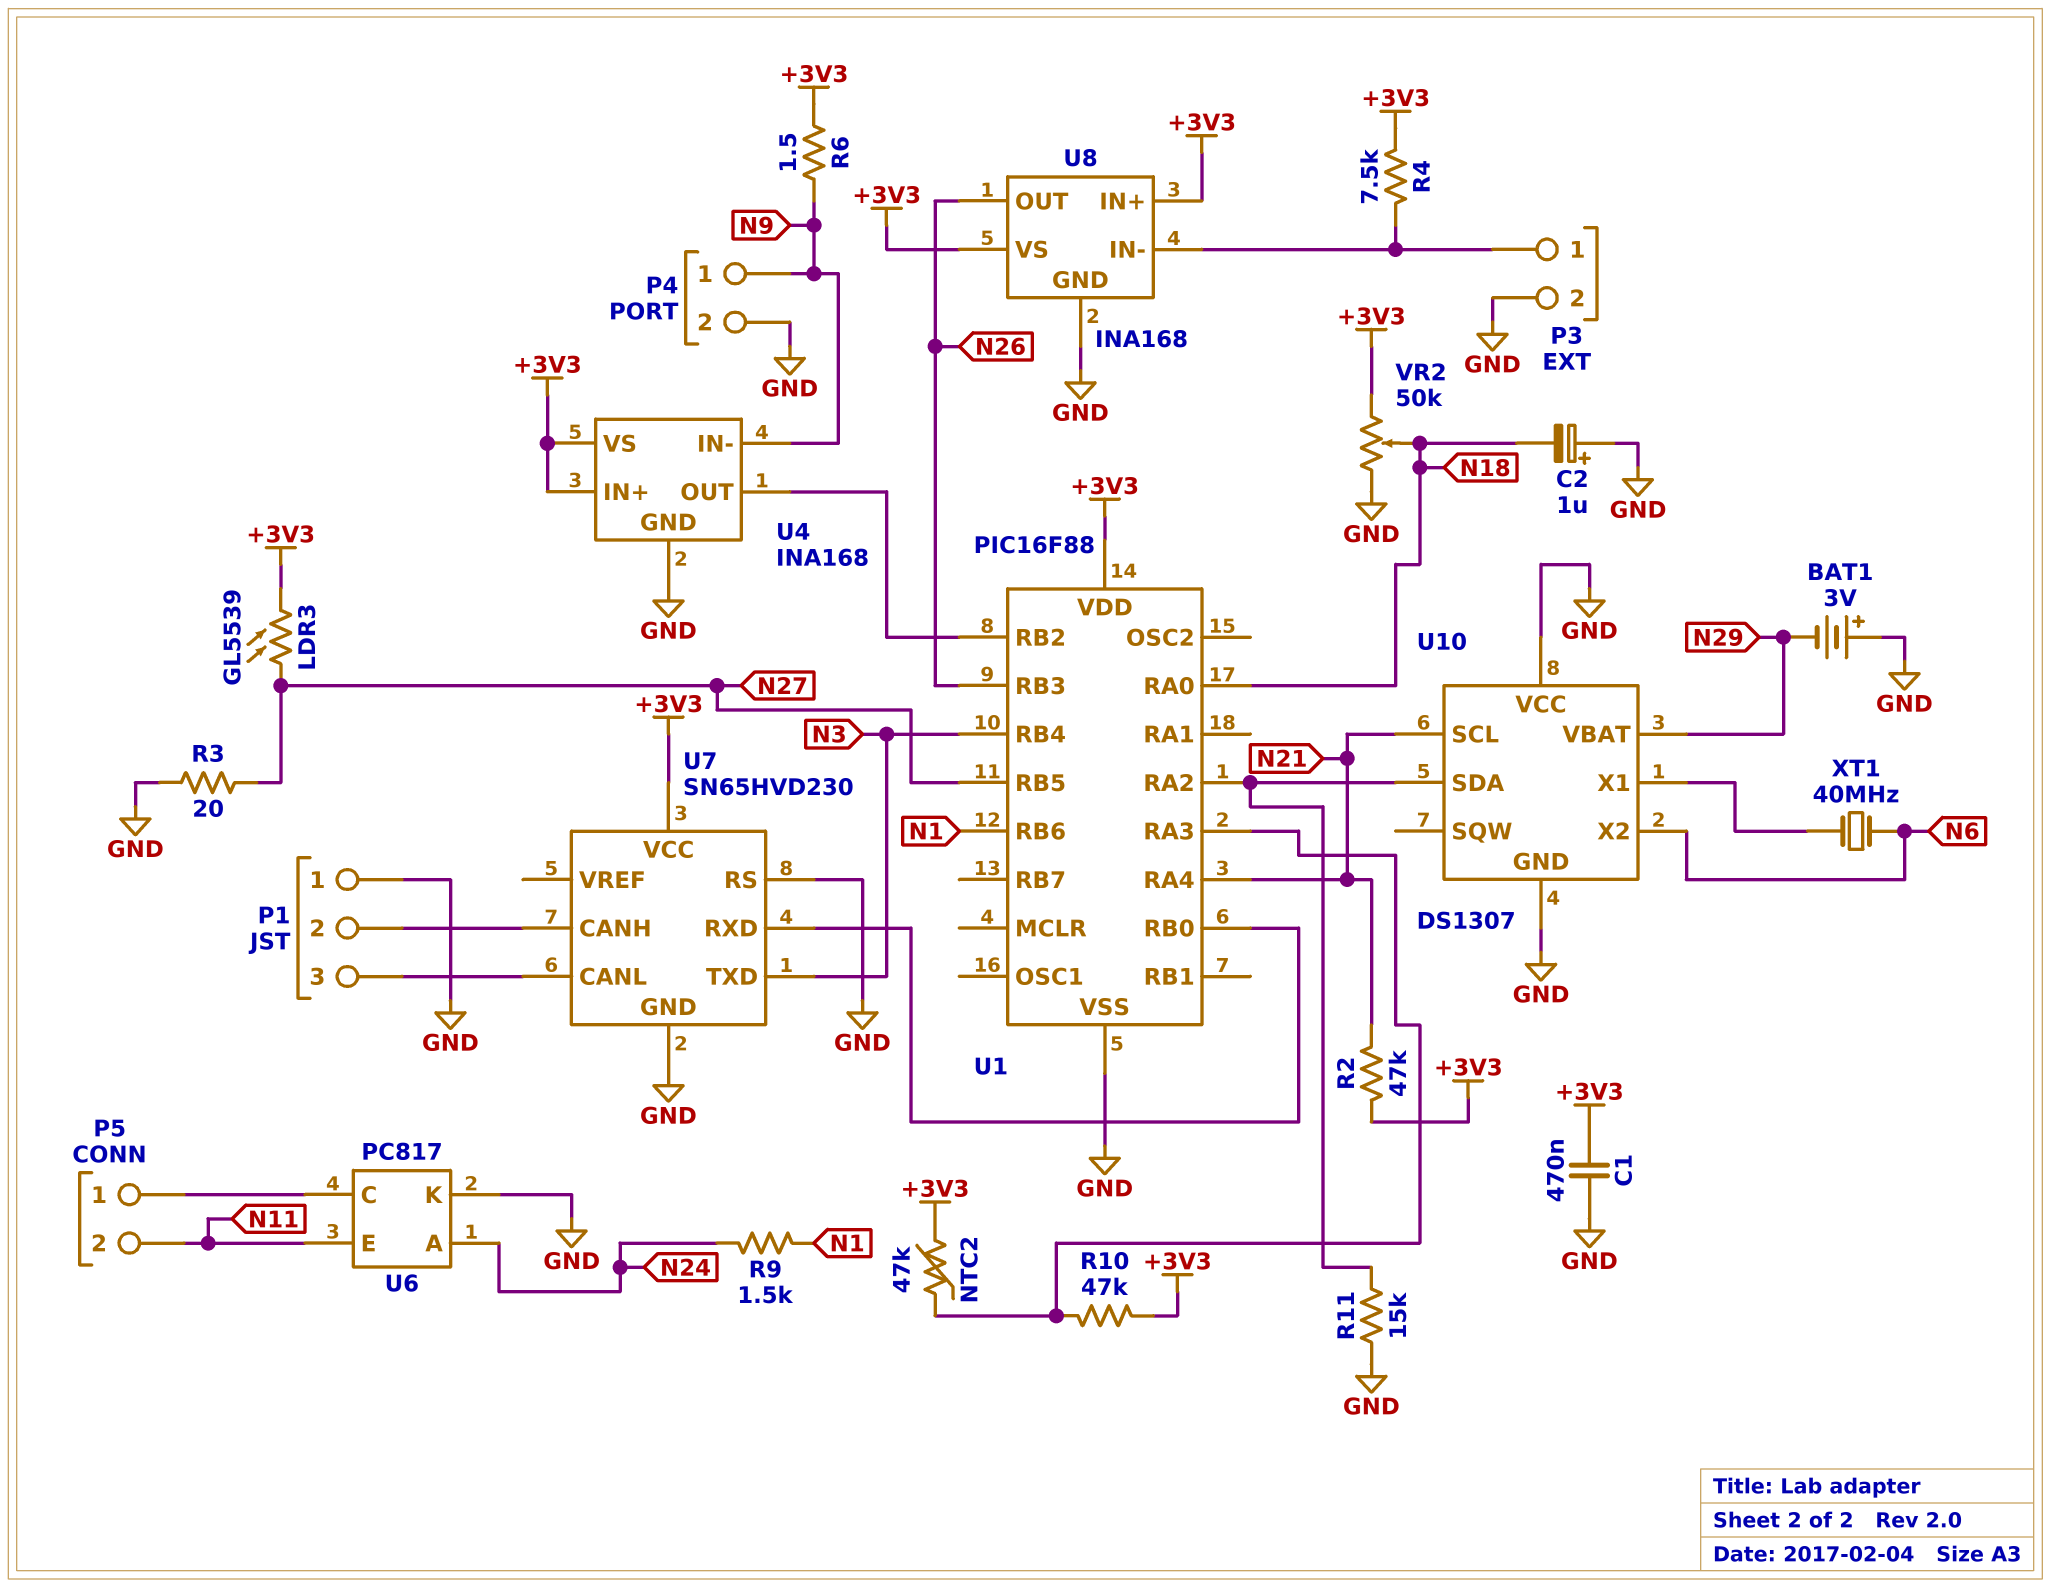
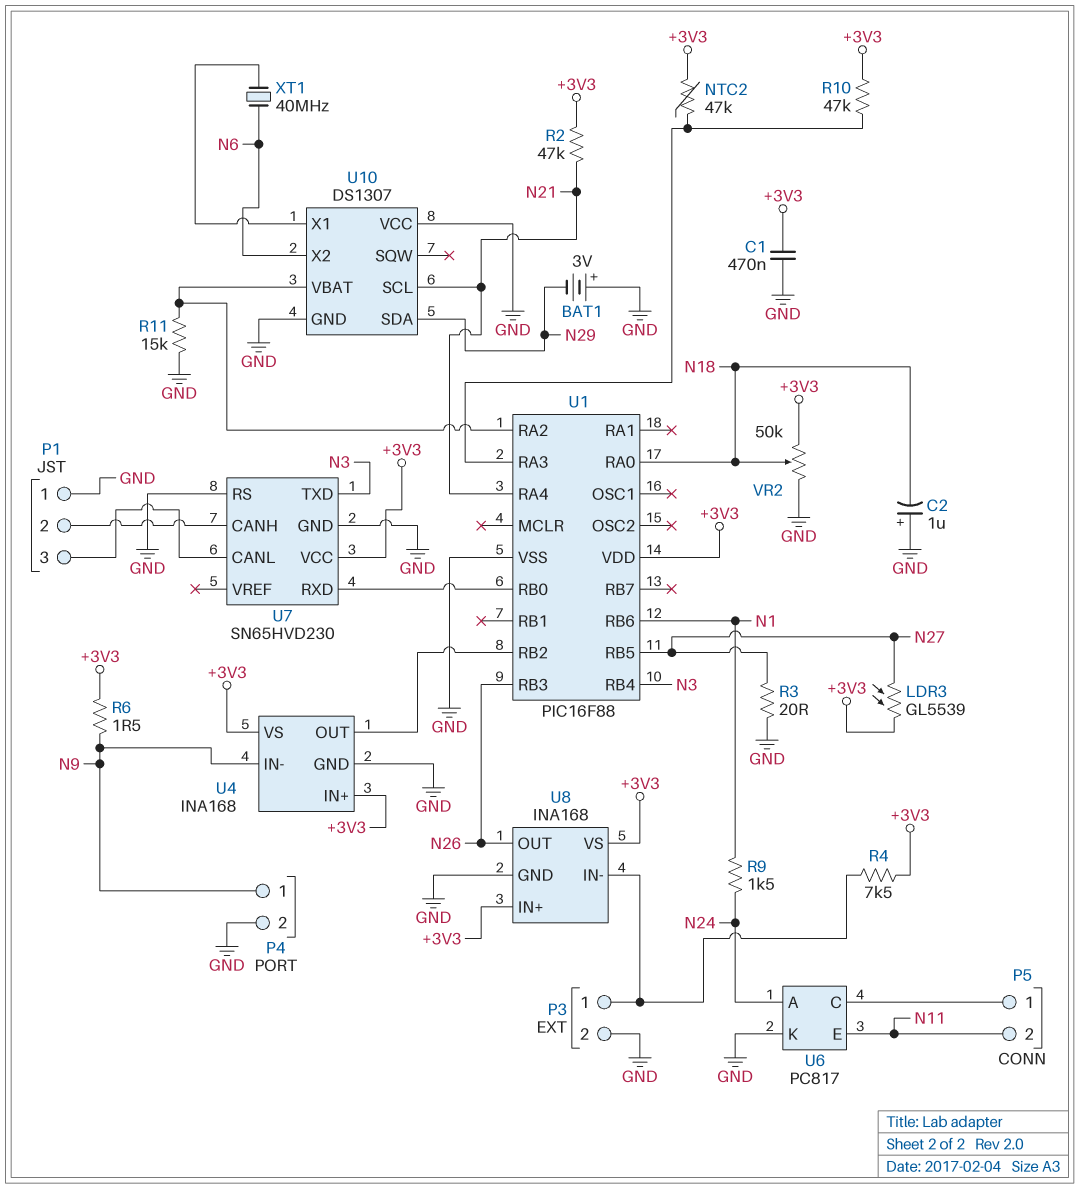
U10 pin SDA: U1/RA2 -> N29
U10 pin VBAT: N29 -> U1/RA2

